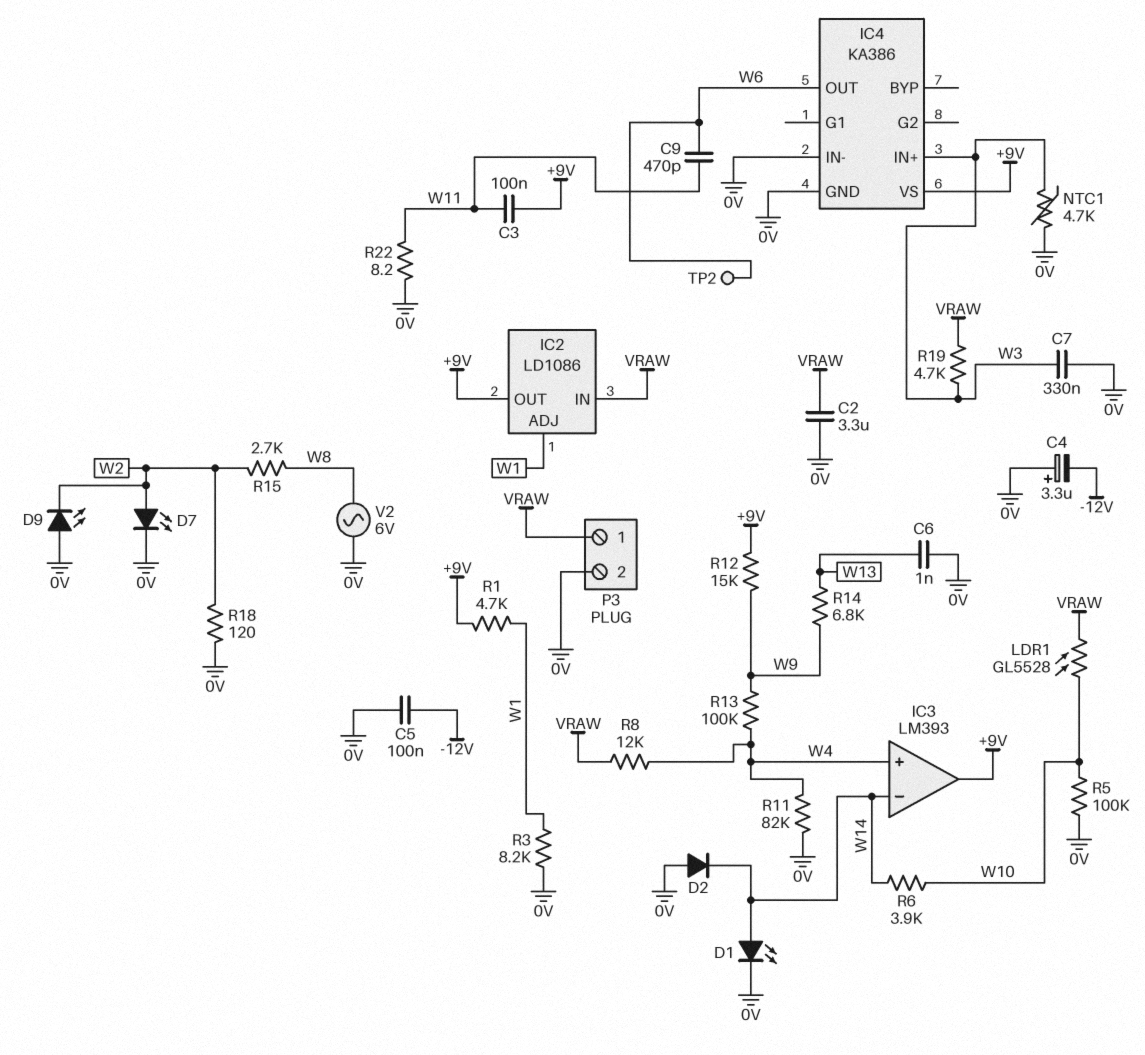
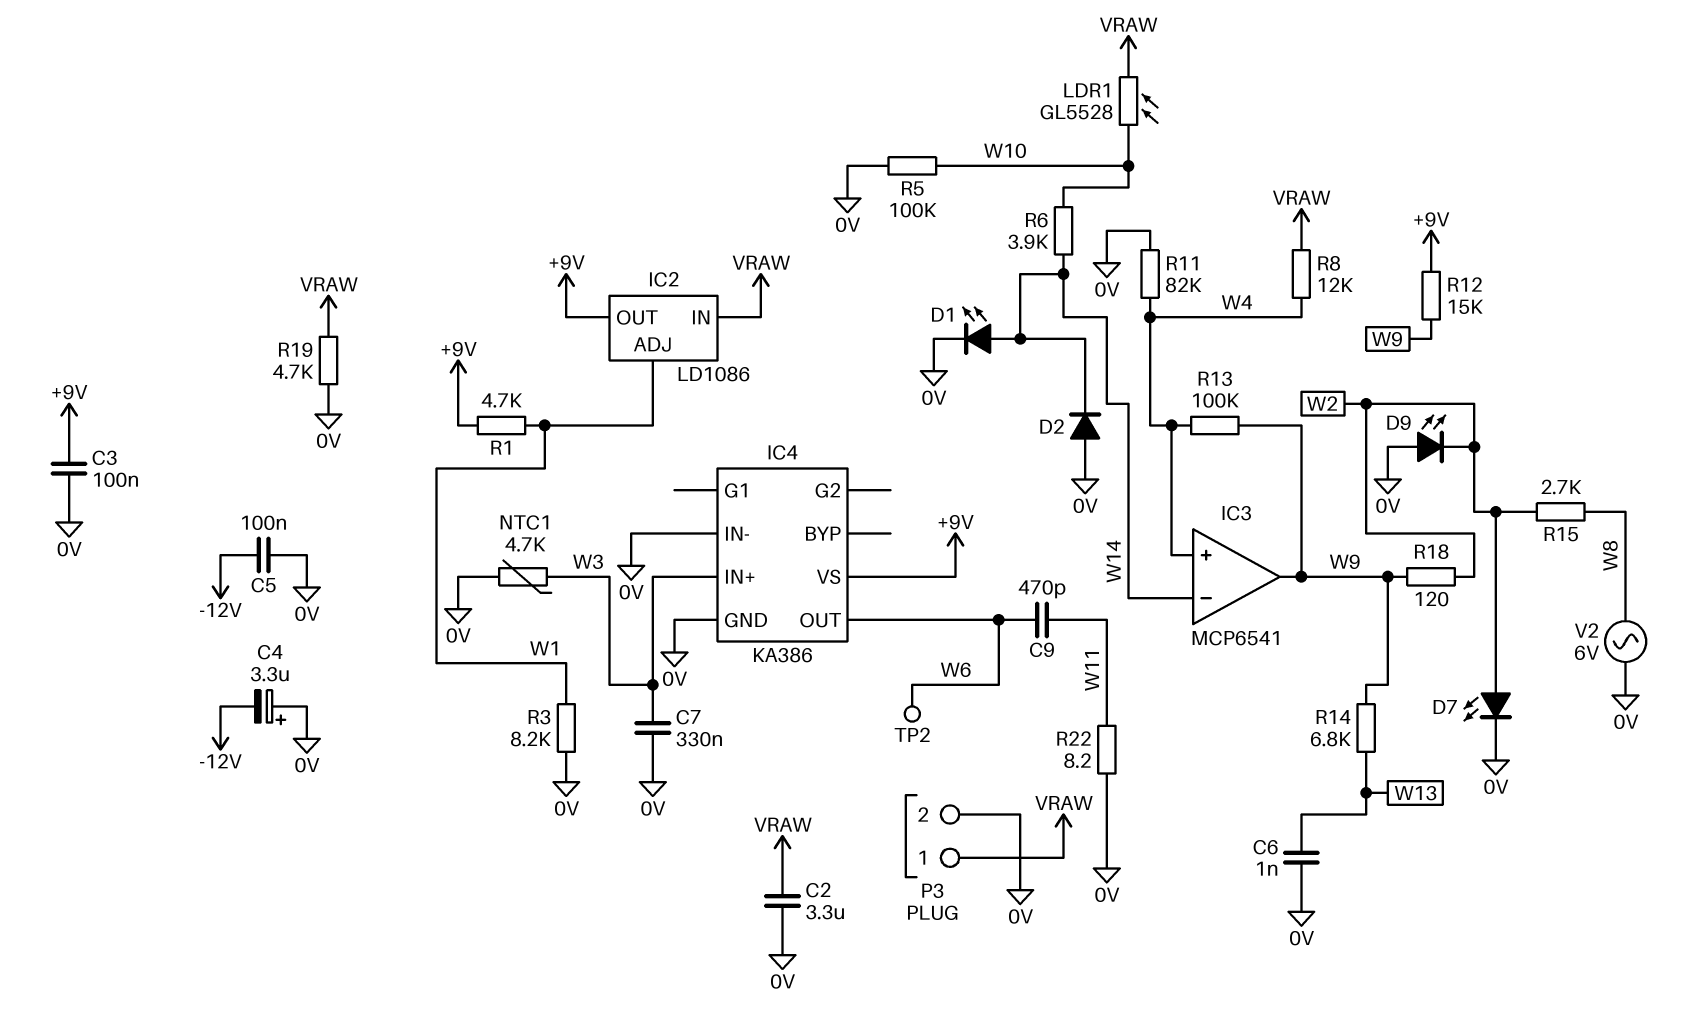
C3: 100nF (+9V, W11) -> 100nF (+9V, 0V)
IC3: LM393 -> MCP6541
IC3 pin out: +9V -> W9
R18: 120 (0V, W2) -> 120 (W2, W9)
R19: 4.7k (VRAW, W3) -> 4.7k (0V, VRAW)

